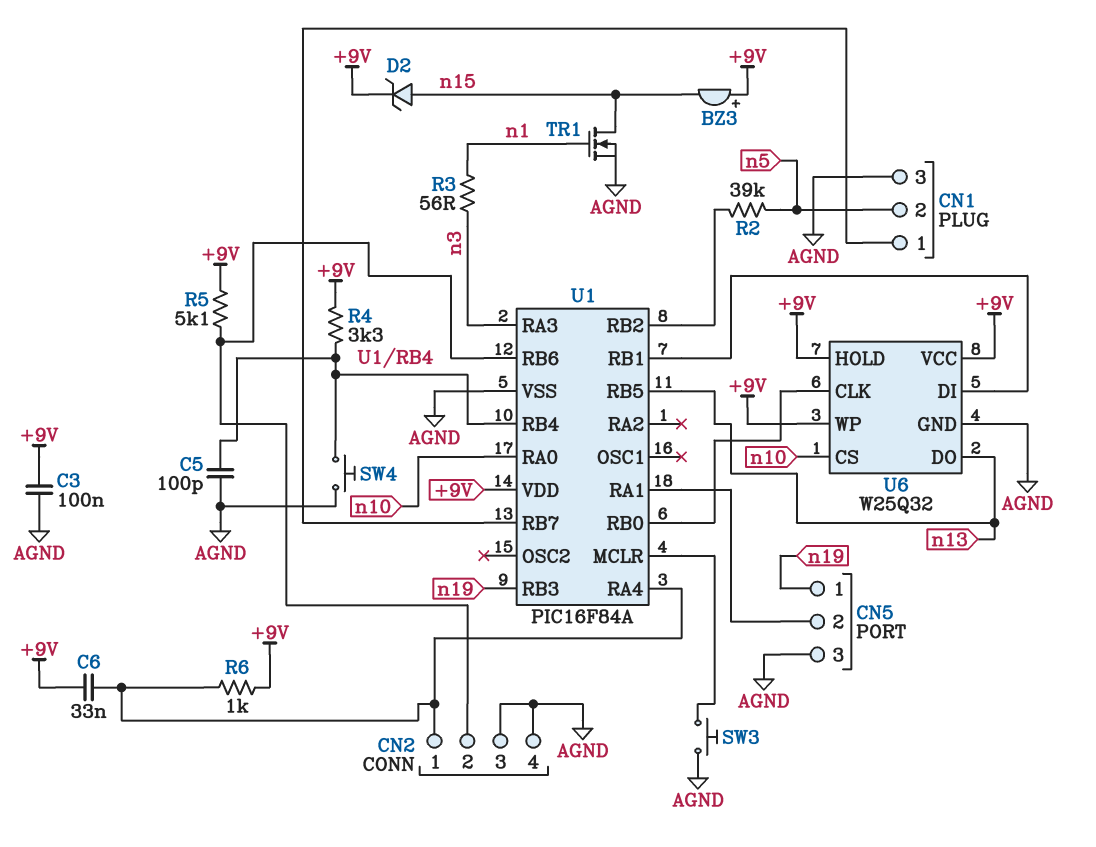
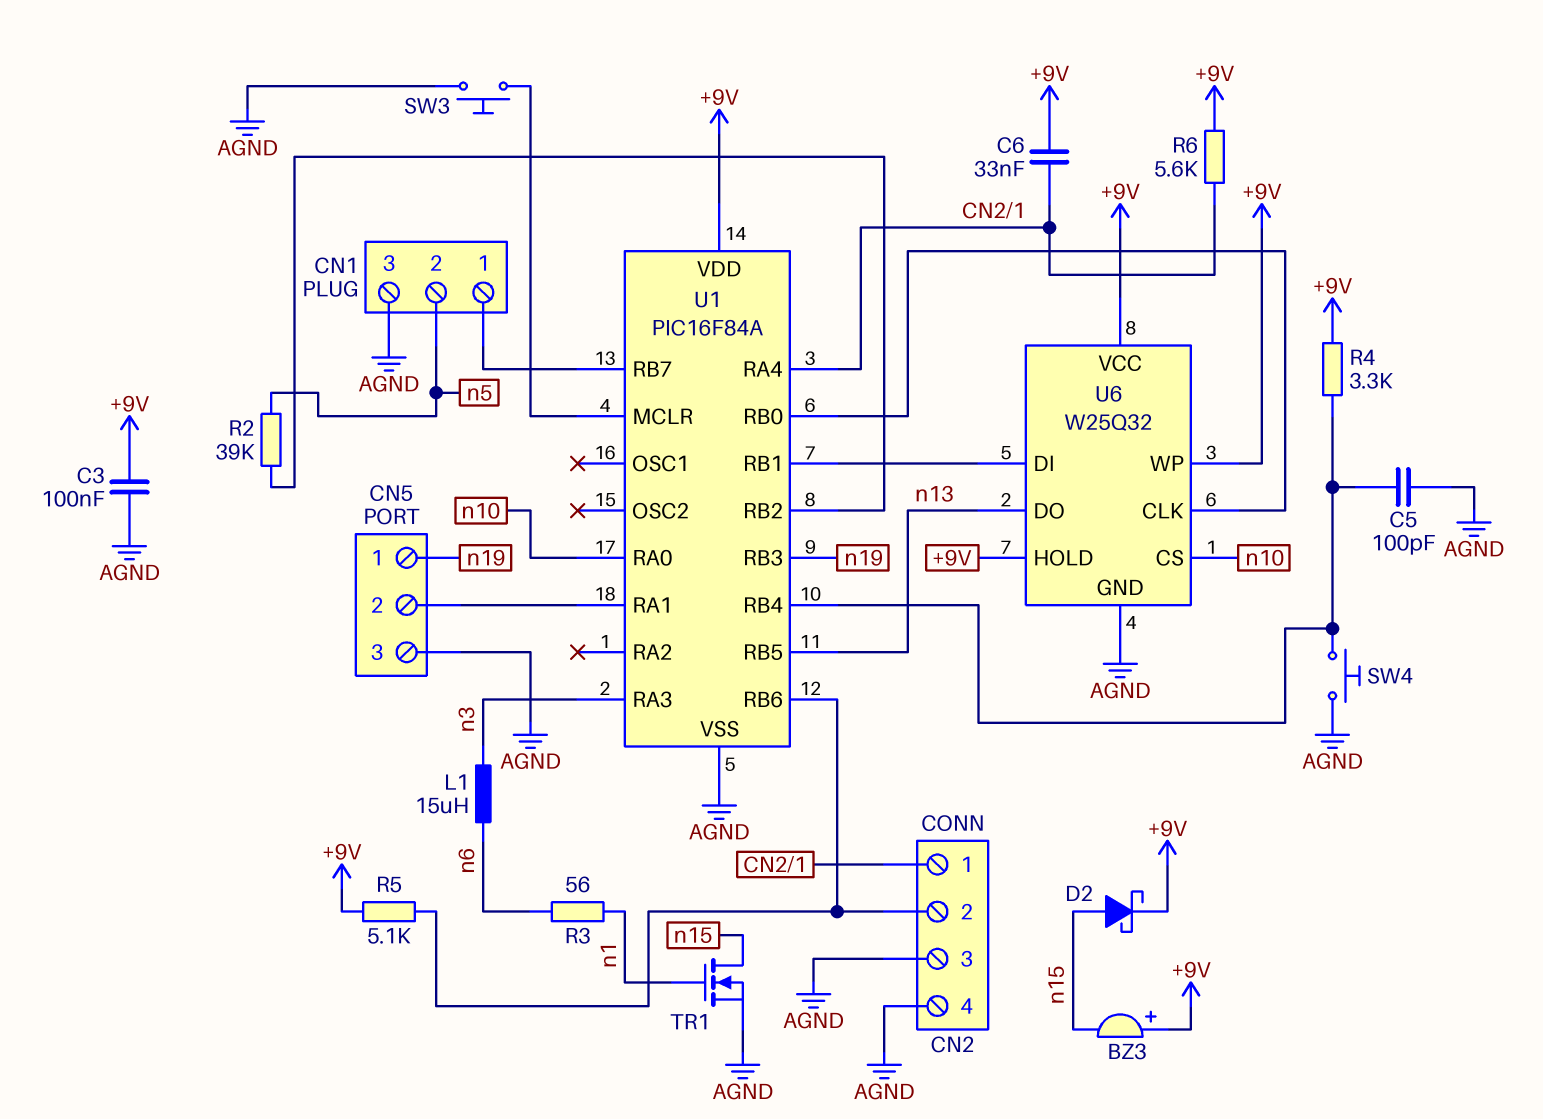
D2: zener (A n15, K +9V) -> schottky (A n15, K +9V)
L1: none -> 15uH (n3, n6)
R3: 56 (n1, n3) -> 56 (n1, n6)
R6: 1k (+9V, CN2/1) -> 5.6k (+9V, CN2/1)

